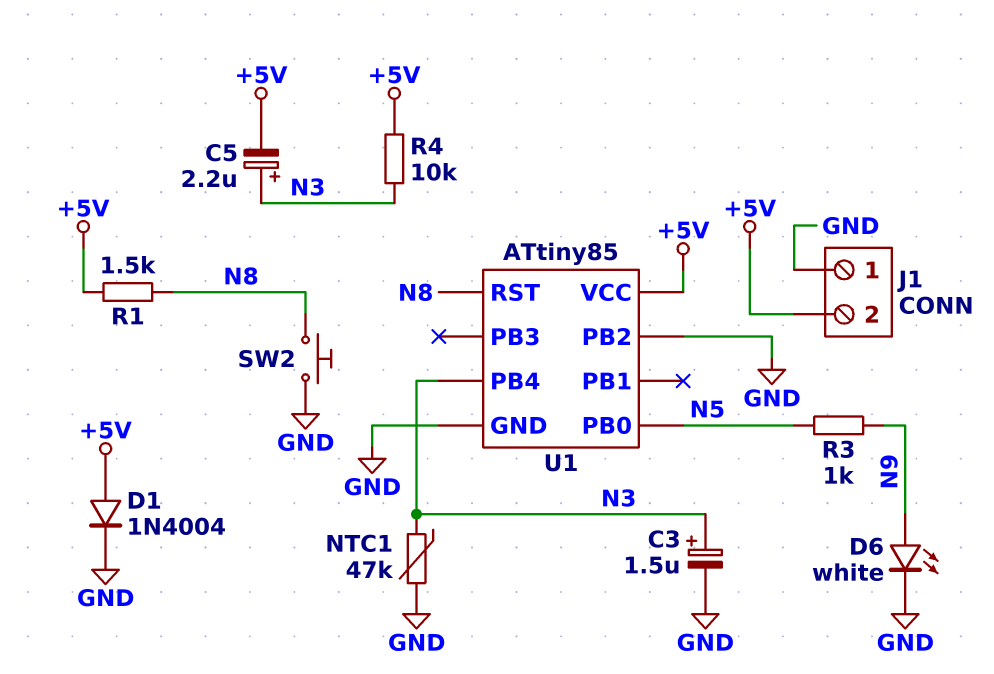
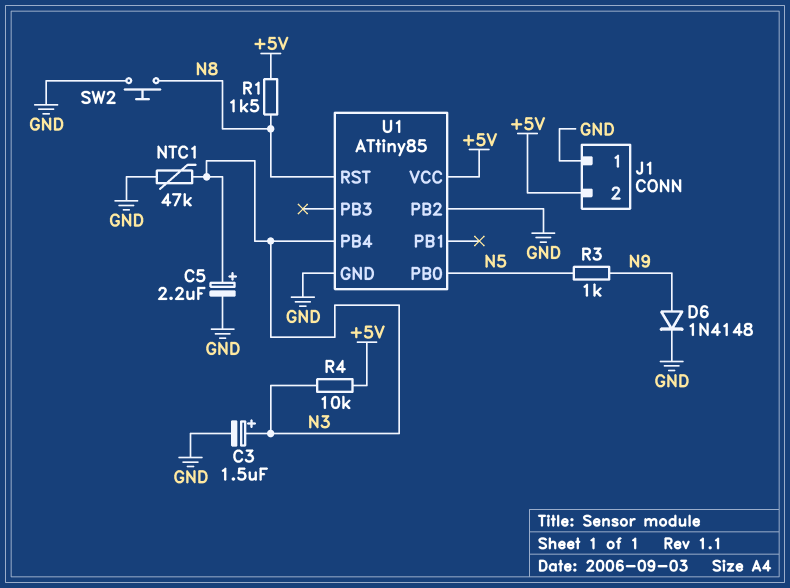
C5: 2.2uF (plus N3, minus +5V) -> 2.2uF (plus N3, minus GND)
D1: diode 1N4004 (A +5V, K GND) -> none
D6: LED white (A N9, K GND) -> diode 1N4148 (A N9, K GND)

